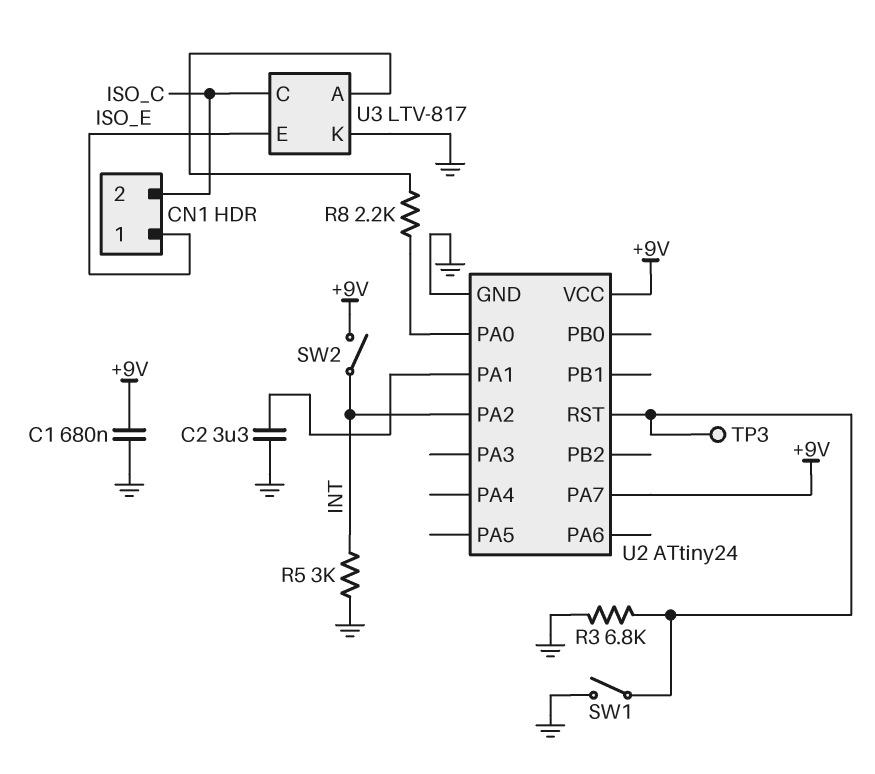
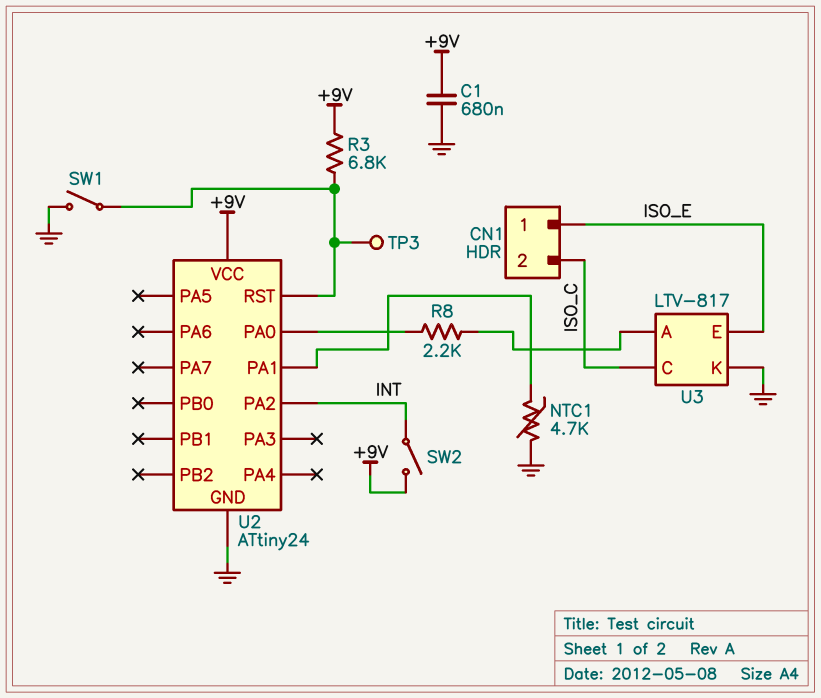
C2: 3.3uF (GND, U2/PA1) -> none
NTC1: none -> 4.7k (GND, U2/PA1)
R3: 6.8k (GND, U2/RST) -> 6.8k (+9V, U2/RST)
R5: 3k (GND, INT) -> none
U2 pin PA7: +9V -> none

